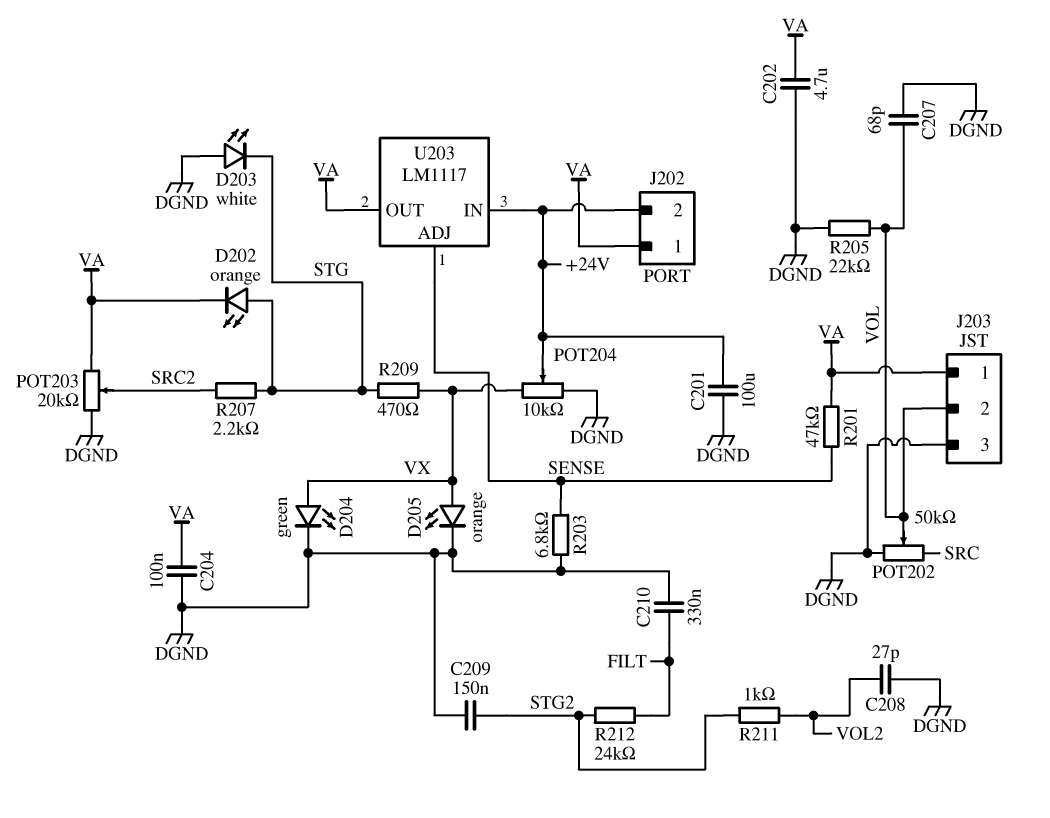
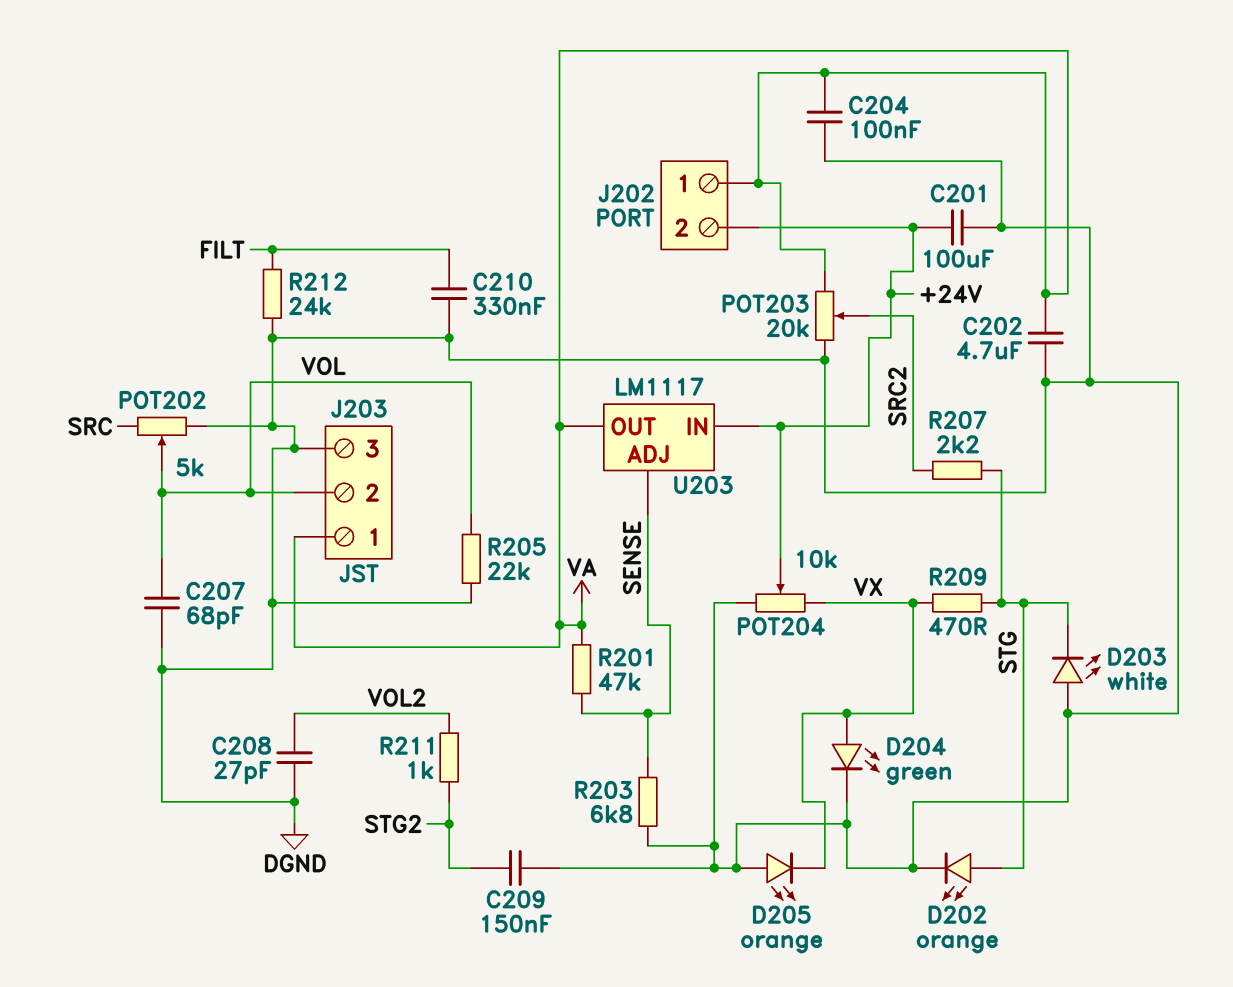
D202: LED orange (A STG, K VA) -> LED orange (A STG, K DGND)
D205: LED orange (A VX, K DGND) -> LED orange (A DGND, K VX)
POT202: 50k (DGND, SRC, wiper VOL) -> 5k (DGND, SRC, wiper VOL)
R212: 24k (FILT, STG2) -> 24k (DGND, FILT)

